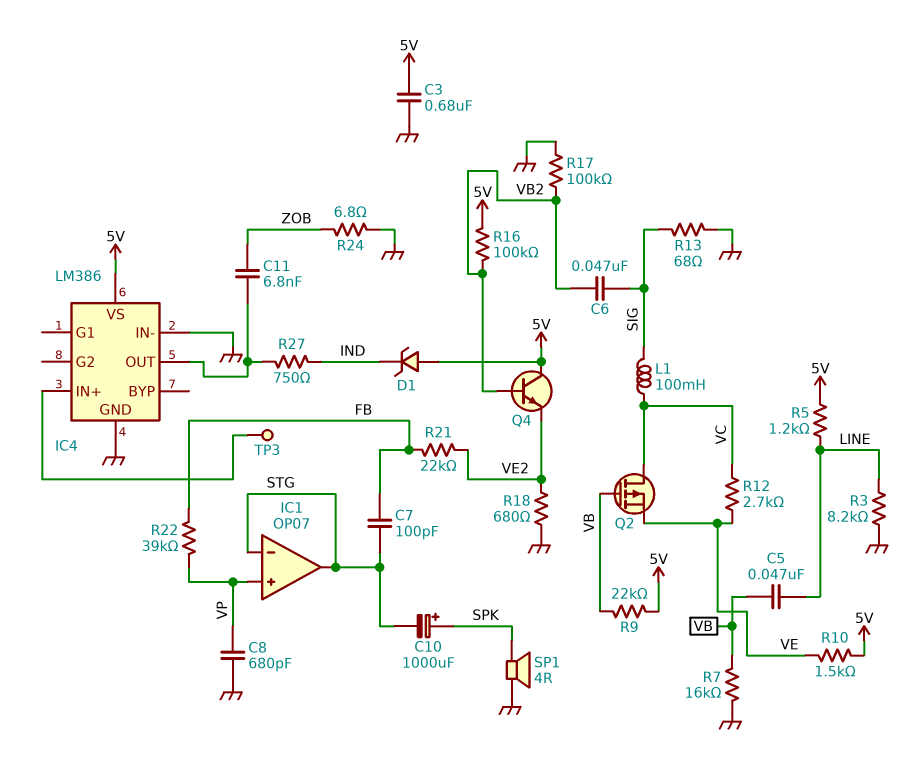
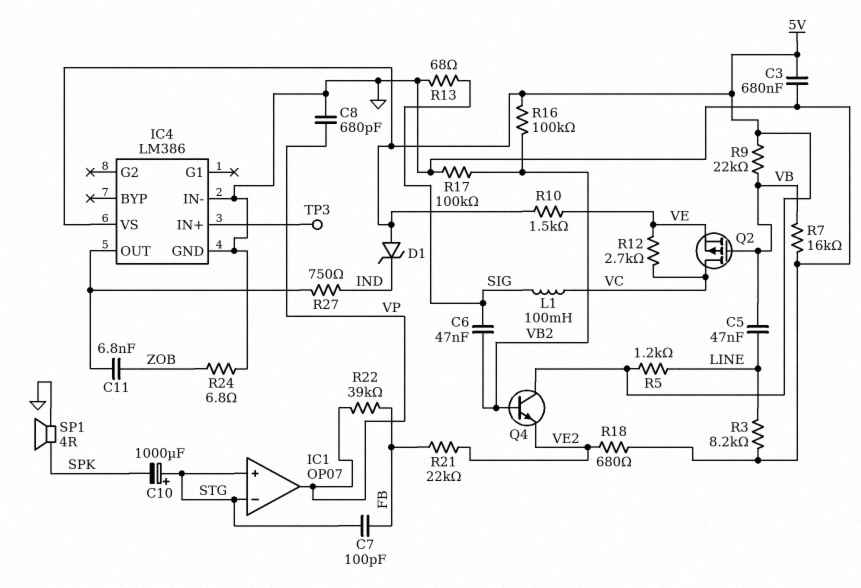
C10: 1000uF (plus SPK, minus STG) -> 1000uF (plus STG, minus SPK)
IC1 pin in+: VP -> STG
IC1 pin out: STG -> VP

